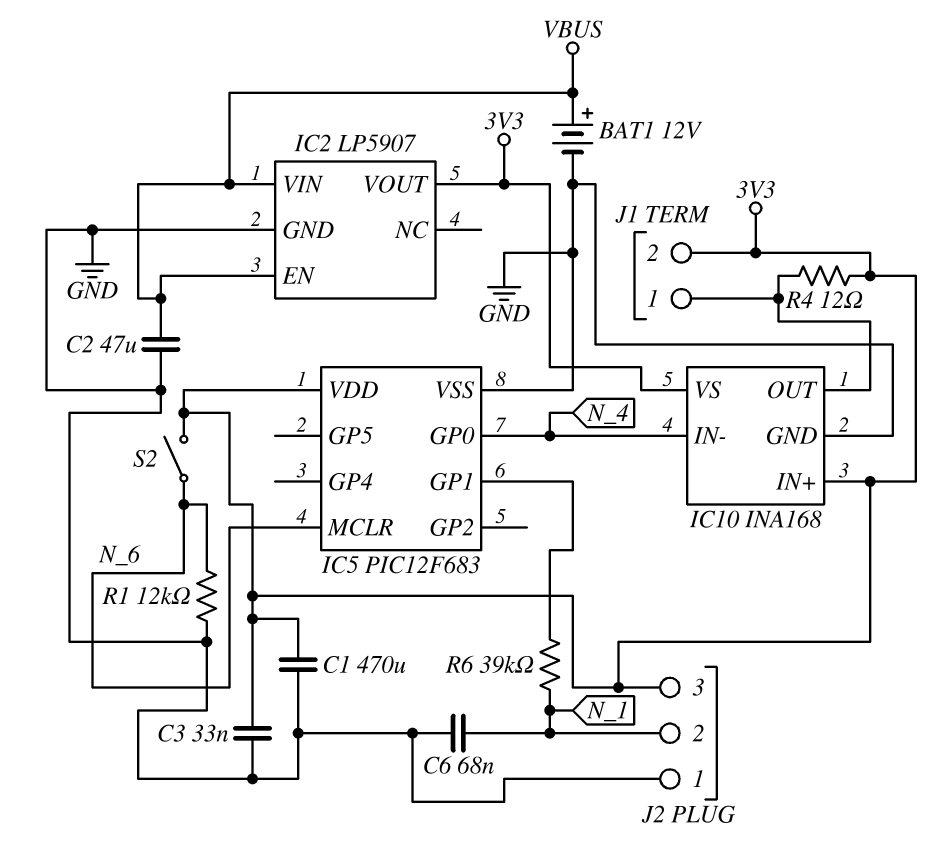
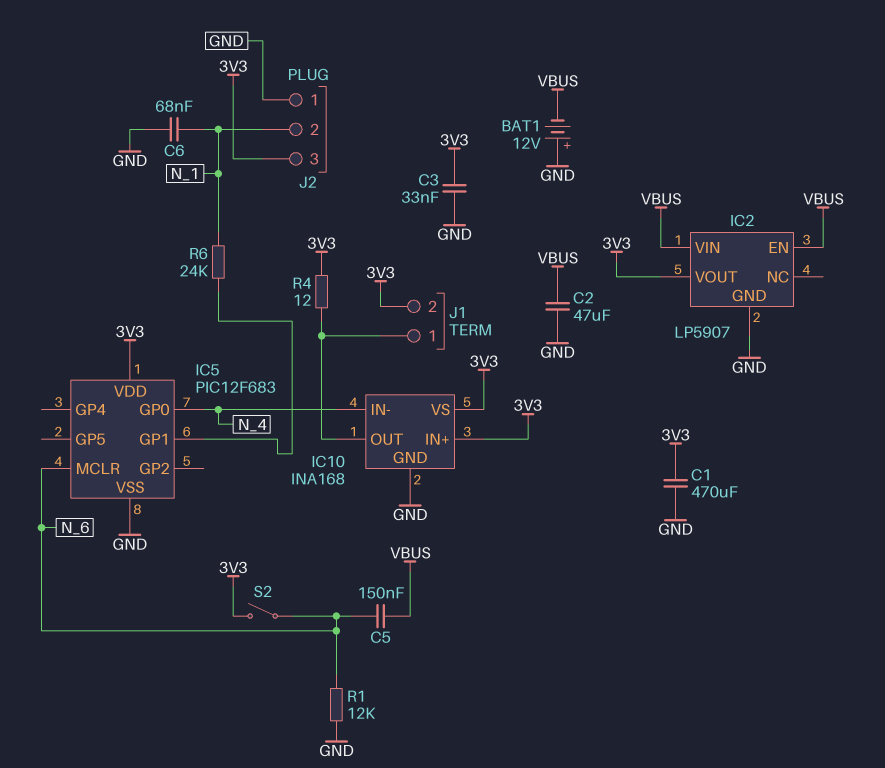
BAT1: 12V (plus VBUS, minus GND) -> 12V (plus GND, minus VBUS)
C5: none -> 150nF (N_6, VBUS)
R6: 39k (IC5/GP1, N_1) -> 24k (IC5/GP1, N_1)

